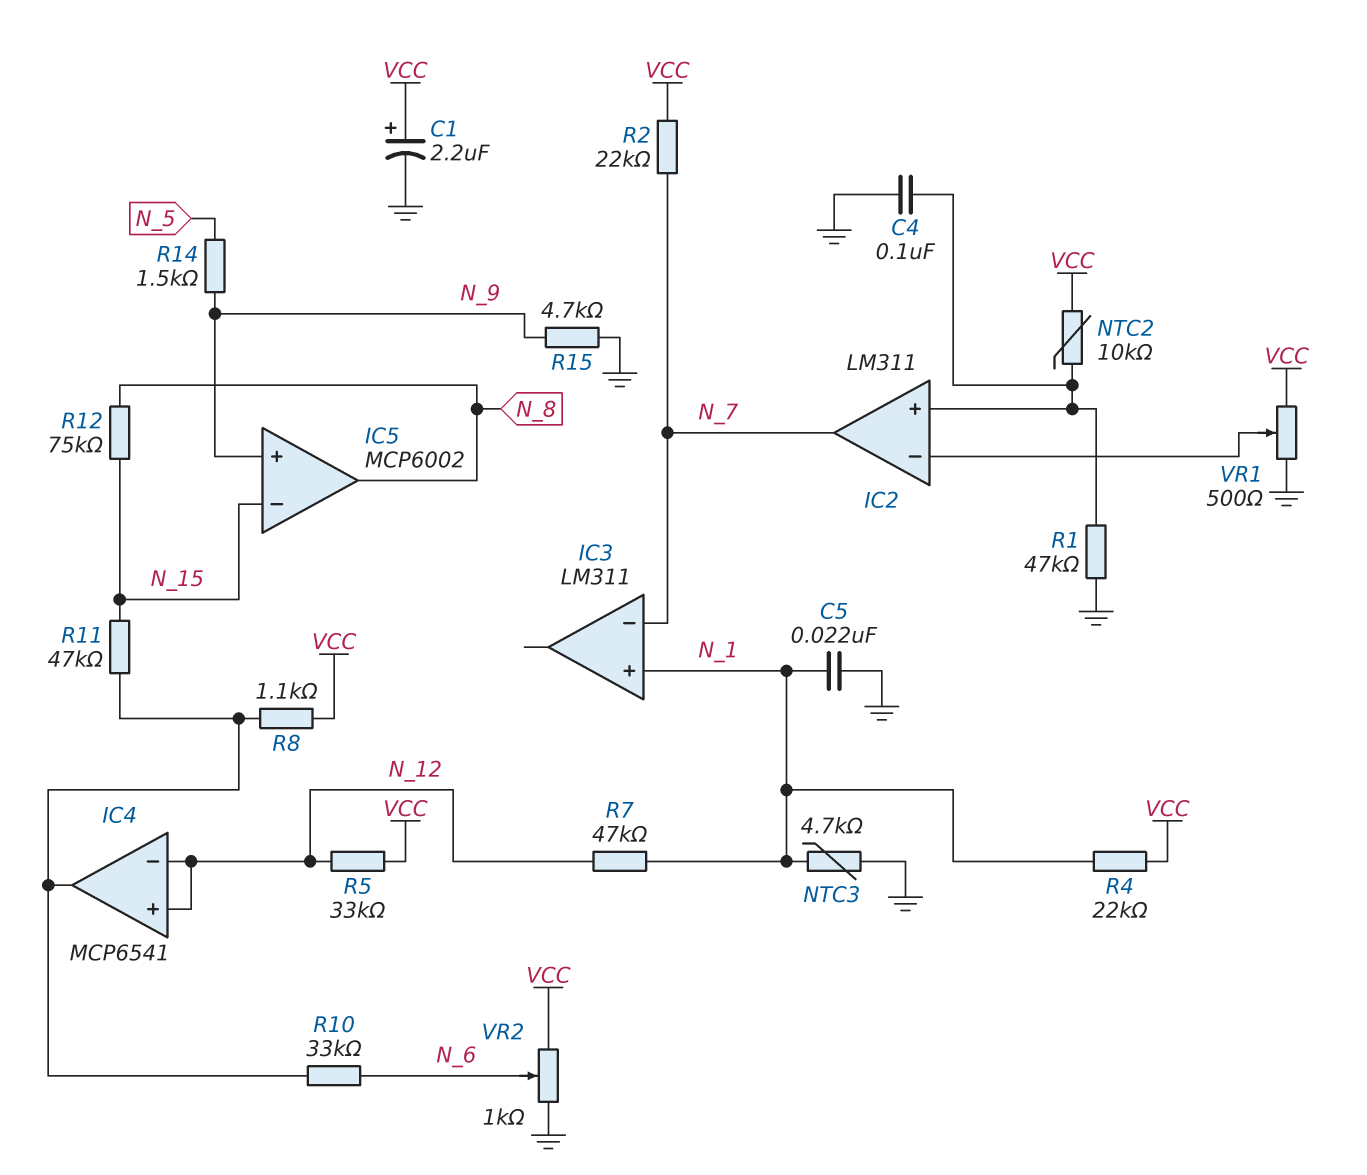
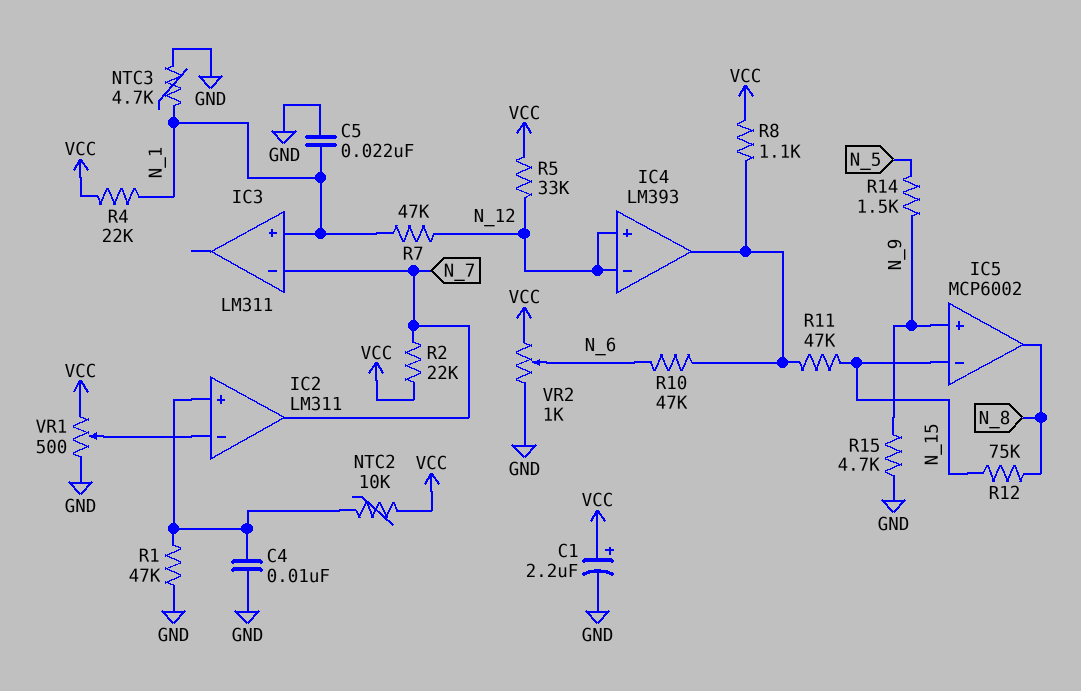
C4: 100nF (GND, IC2/in+) -> 10nF (GND, IC2/in+)
IC4: MCP6541 -> LM393
R10: 33k (IC4/out, N_6) -> 47k (IC4/out, N_6)

